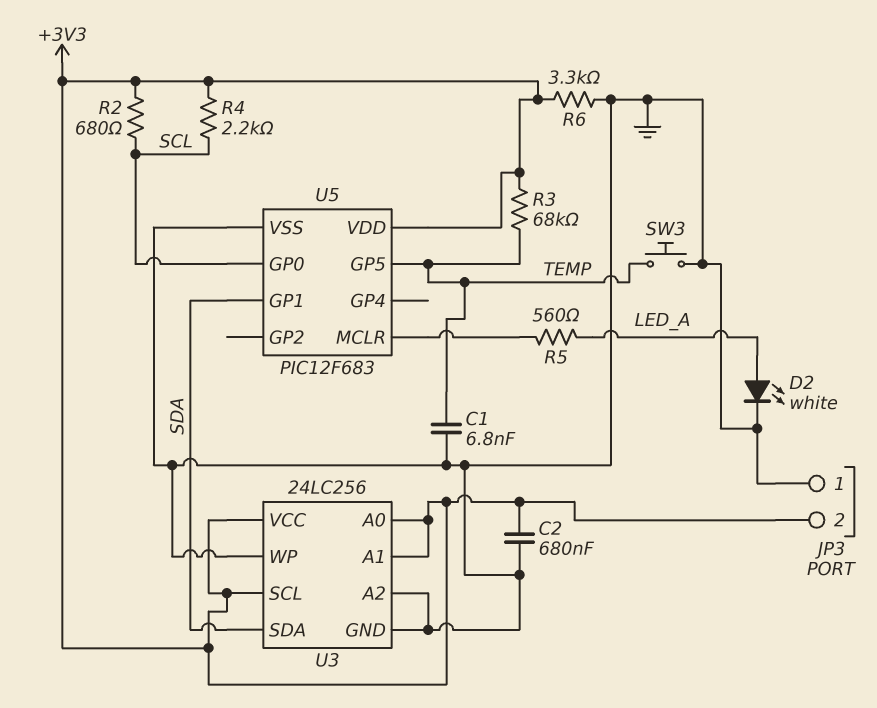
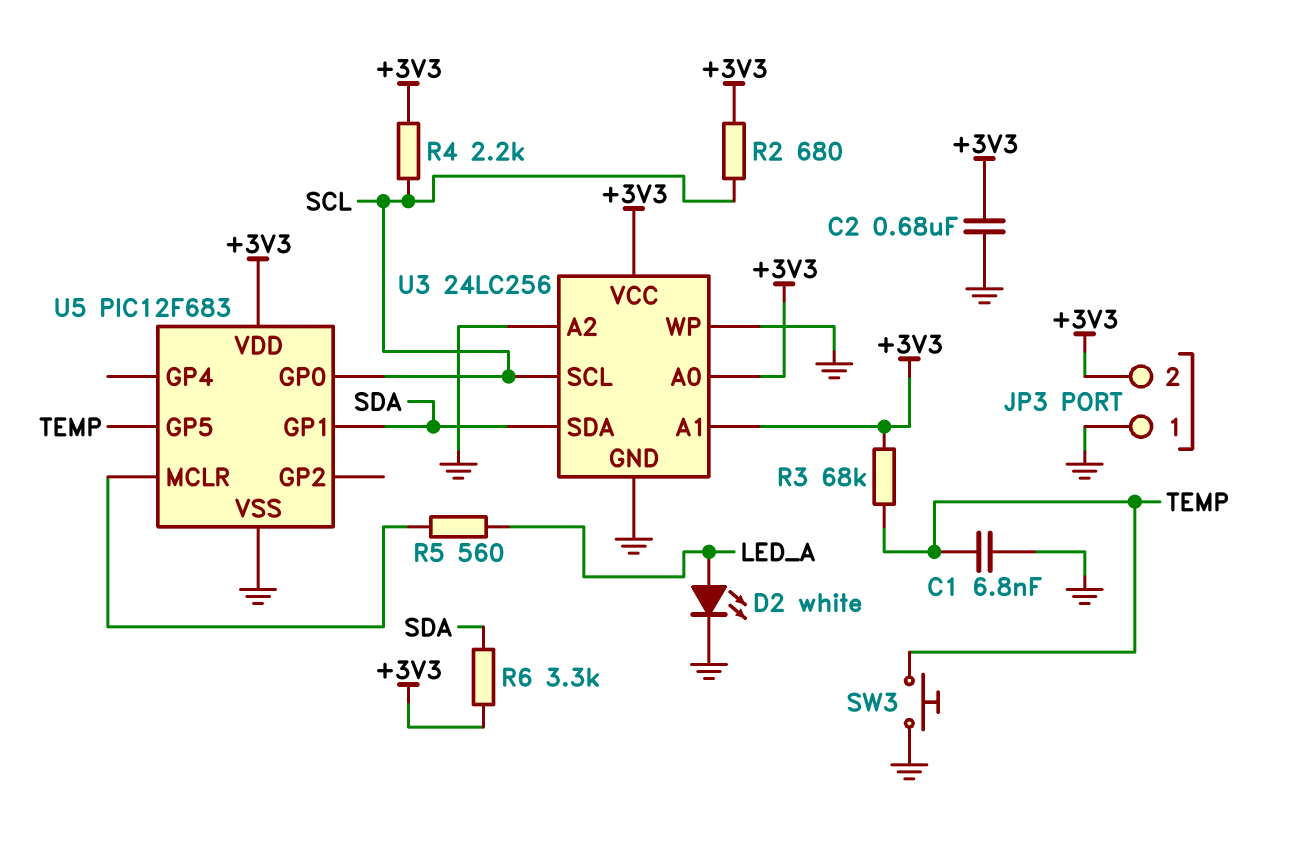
R6: 3.3k (+3V3, GND) -> 3.3k (+3V3, SDA)
U3 pin SCL: +3V3 -> SCL

